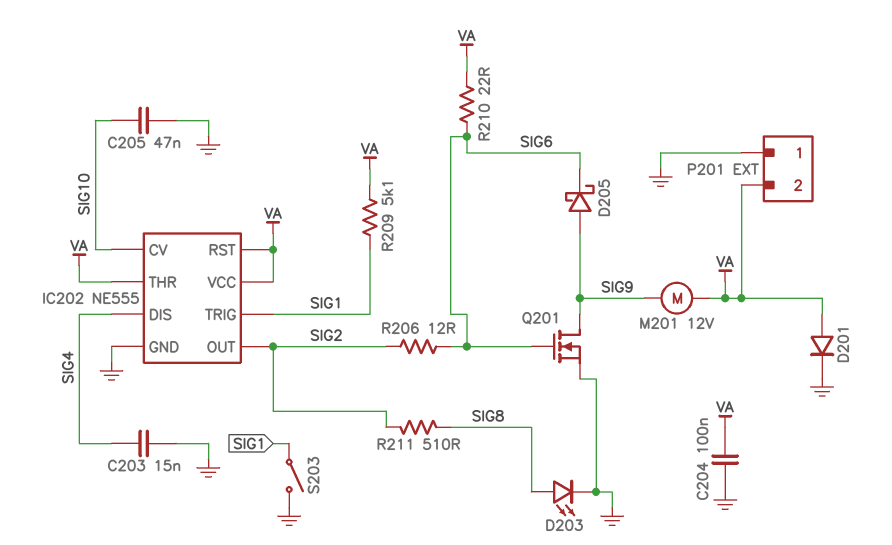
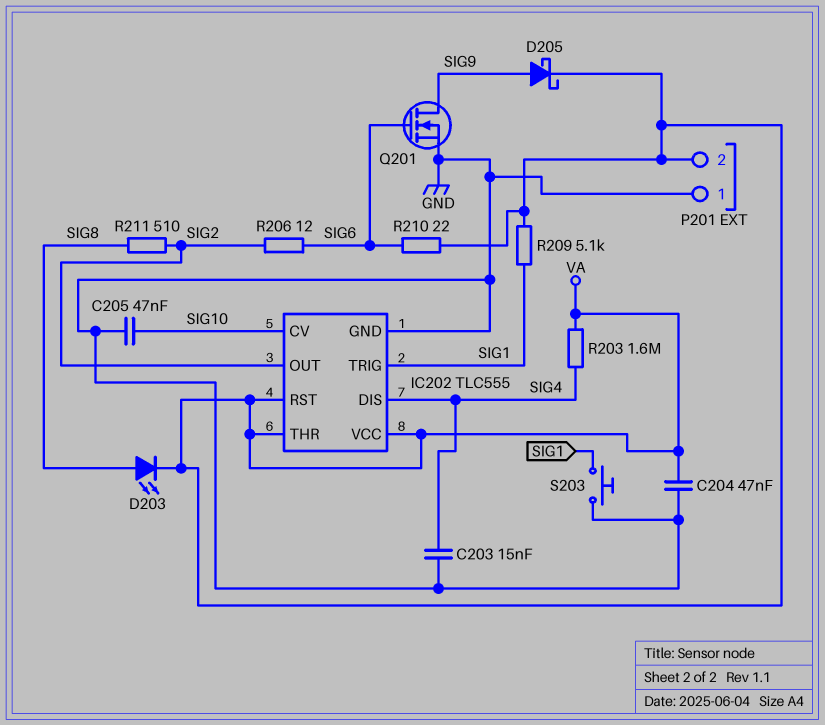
C204: 100nF (GND, VA) -> 47nF (GND, VA)
D201: diode (A VA, K GND) -> none
D203: LED (A SIG8, K GND) -> LED (A SIG8, K VA)
D205: schottky (A SIG9, K SIG6) -> schottky (A SIG9, K VA)
IC202: NE555 -> TLC555
M201: motor 12V (SIG9, VA) -> none
R203: none -> 1.6M (SIG4, VA)
S203: switch (GND, SIG1) -> button (GND, SIG1)

